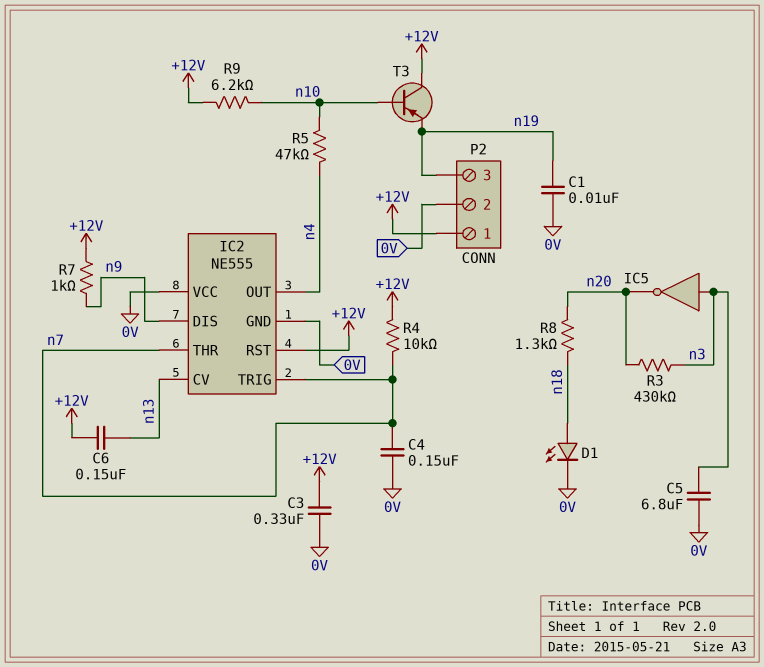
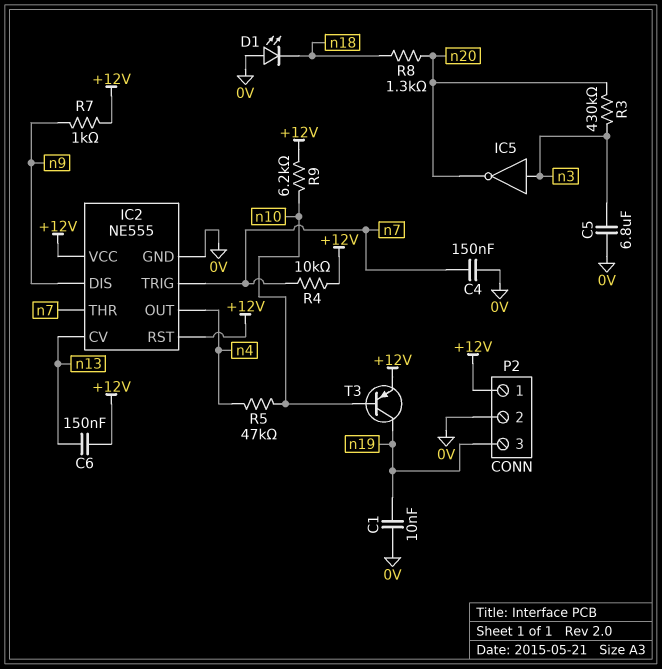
C3: 330nF (+12V, 0V) -> none
D1: LED (A n18, K 0V) -> LED (A 0V, K n18)
IC2 pin VCC: 0V -> +12V
T3: PNP (B n10, C +12V, E n19) -> PNP (B n10, C n19, E +12V)

